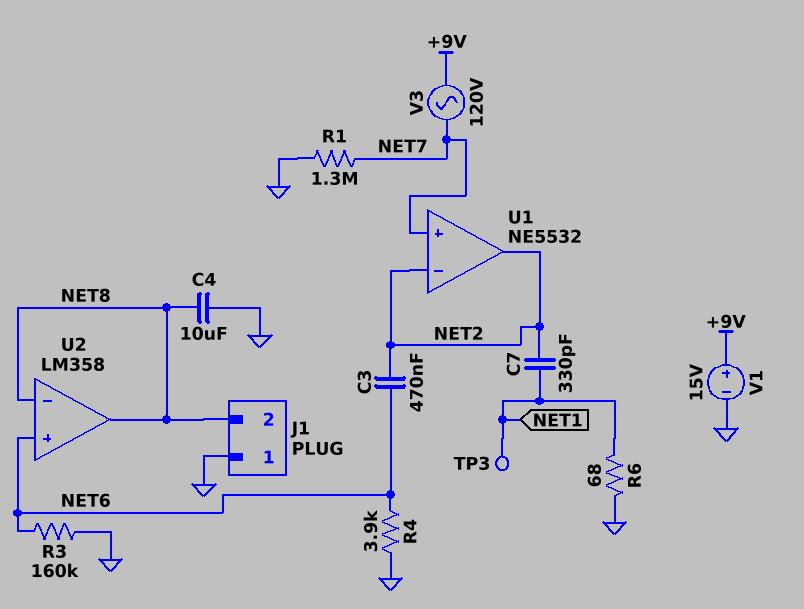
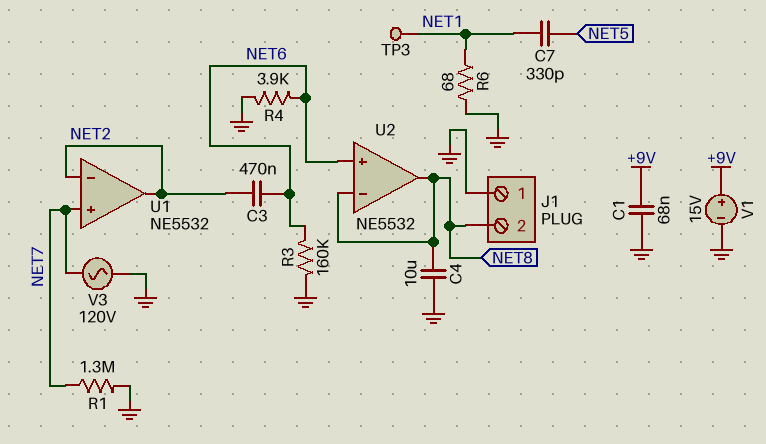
C1: none -> 68nF (+9V, GND)
C7: 330pF (NET1, NET2) -> 330pF (NET1, NET5)
U2: LM358 -> NE5532
V3: AC 120V (+9V, NET7) -> AC 120V (GND, NET7)

